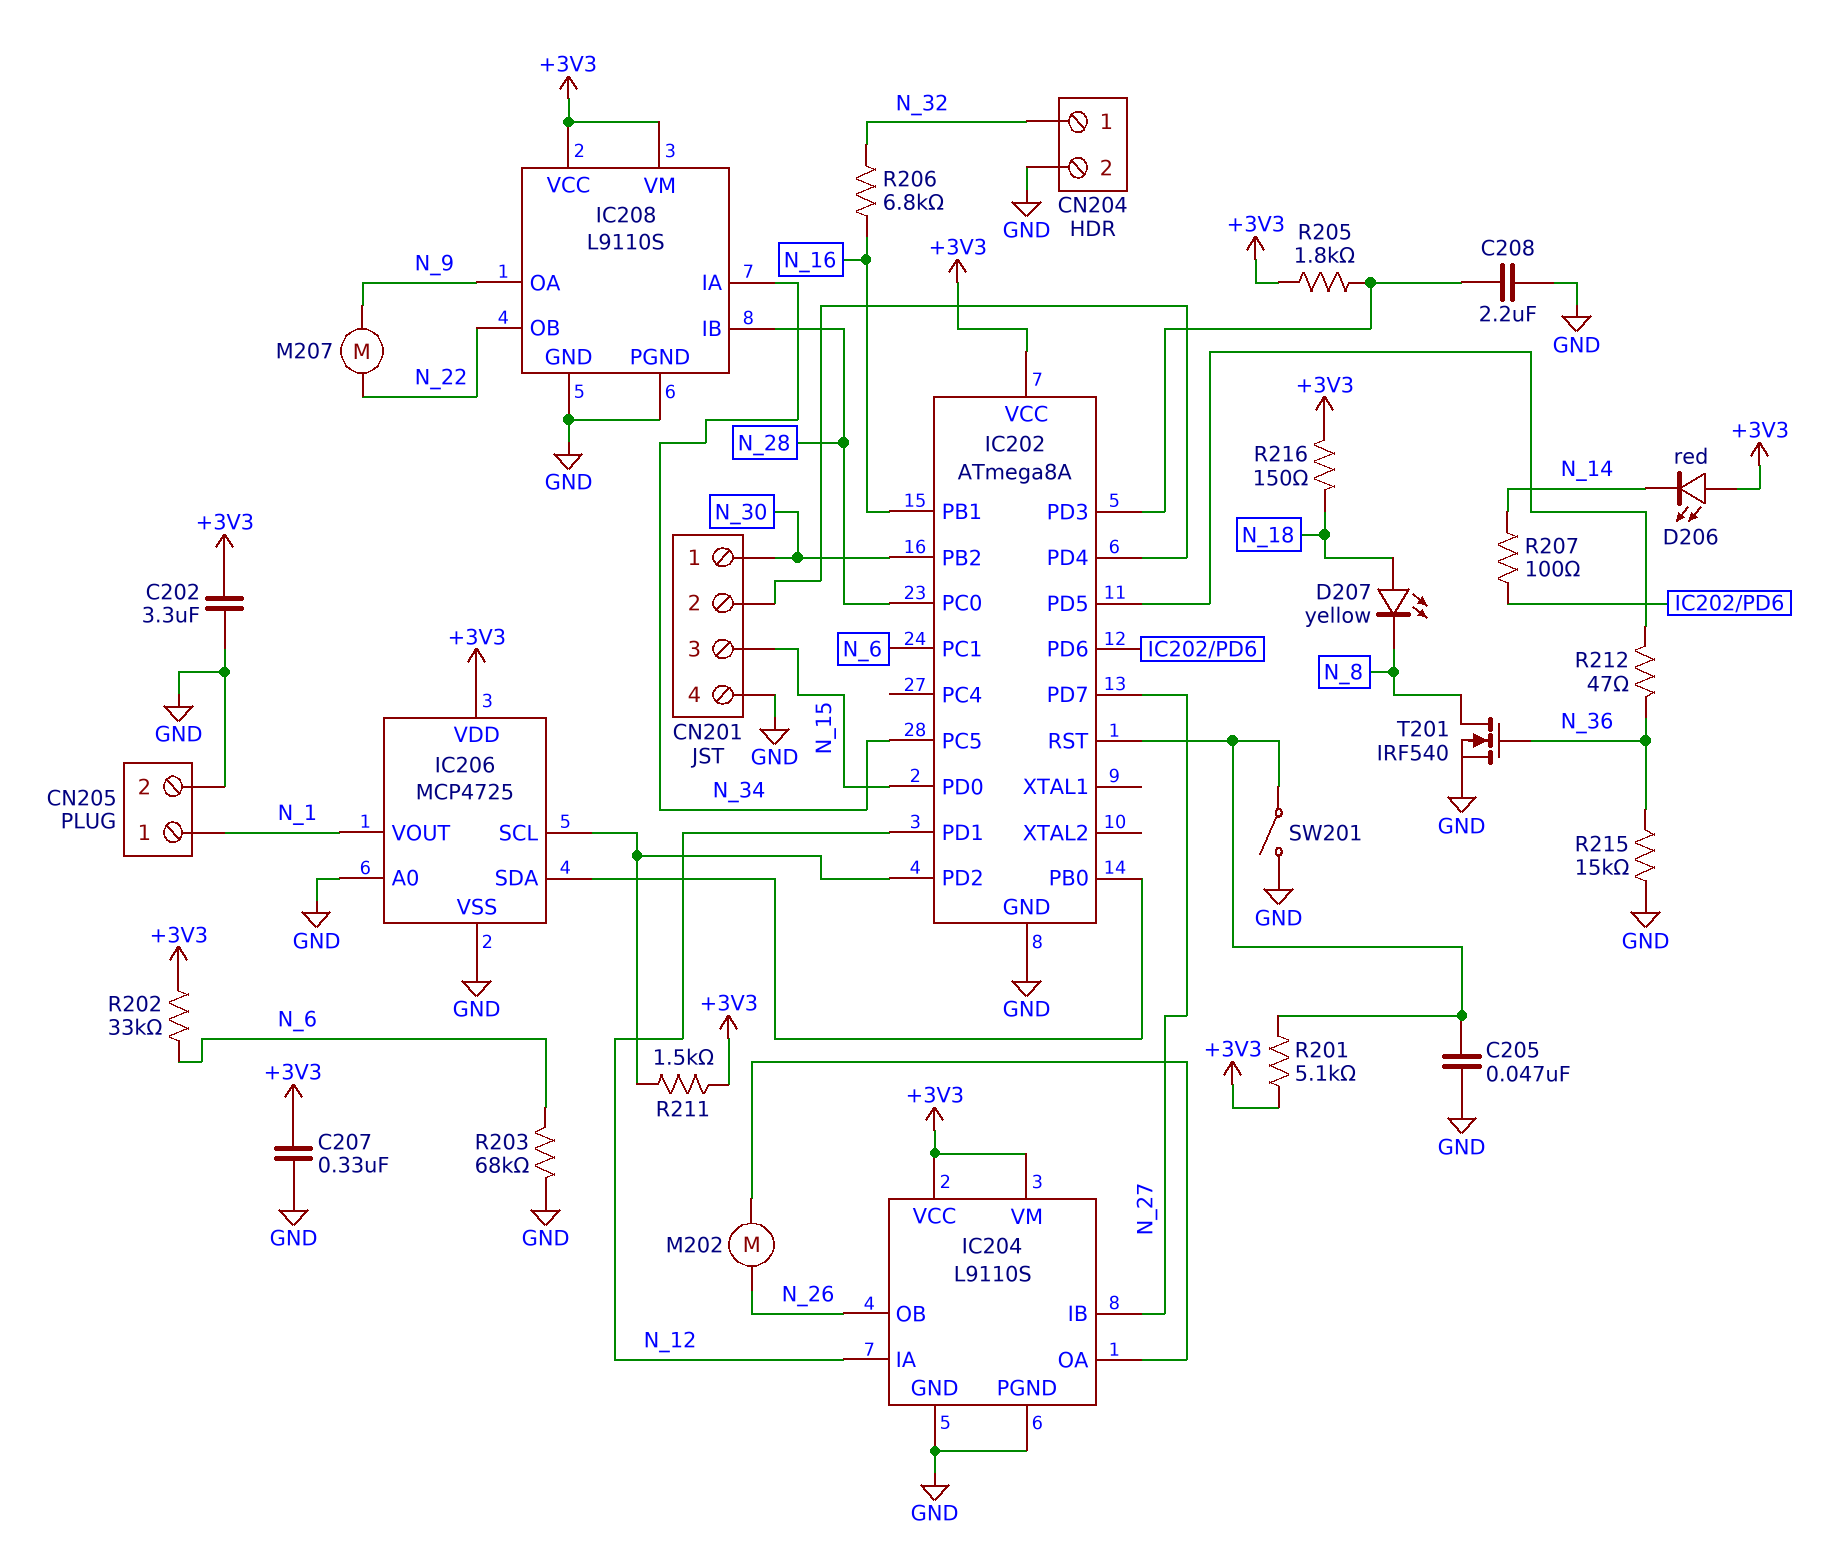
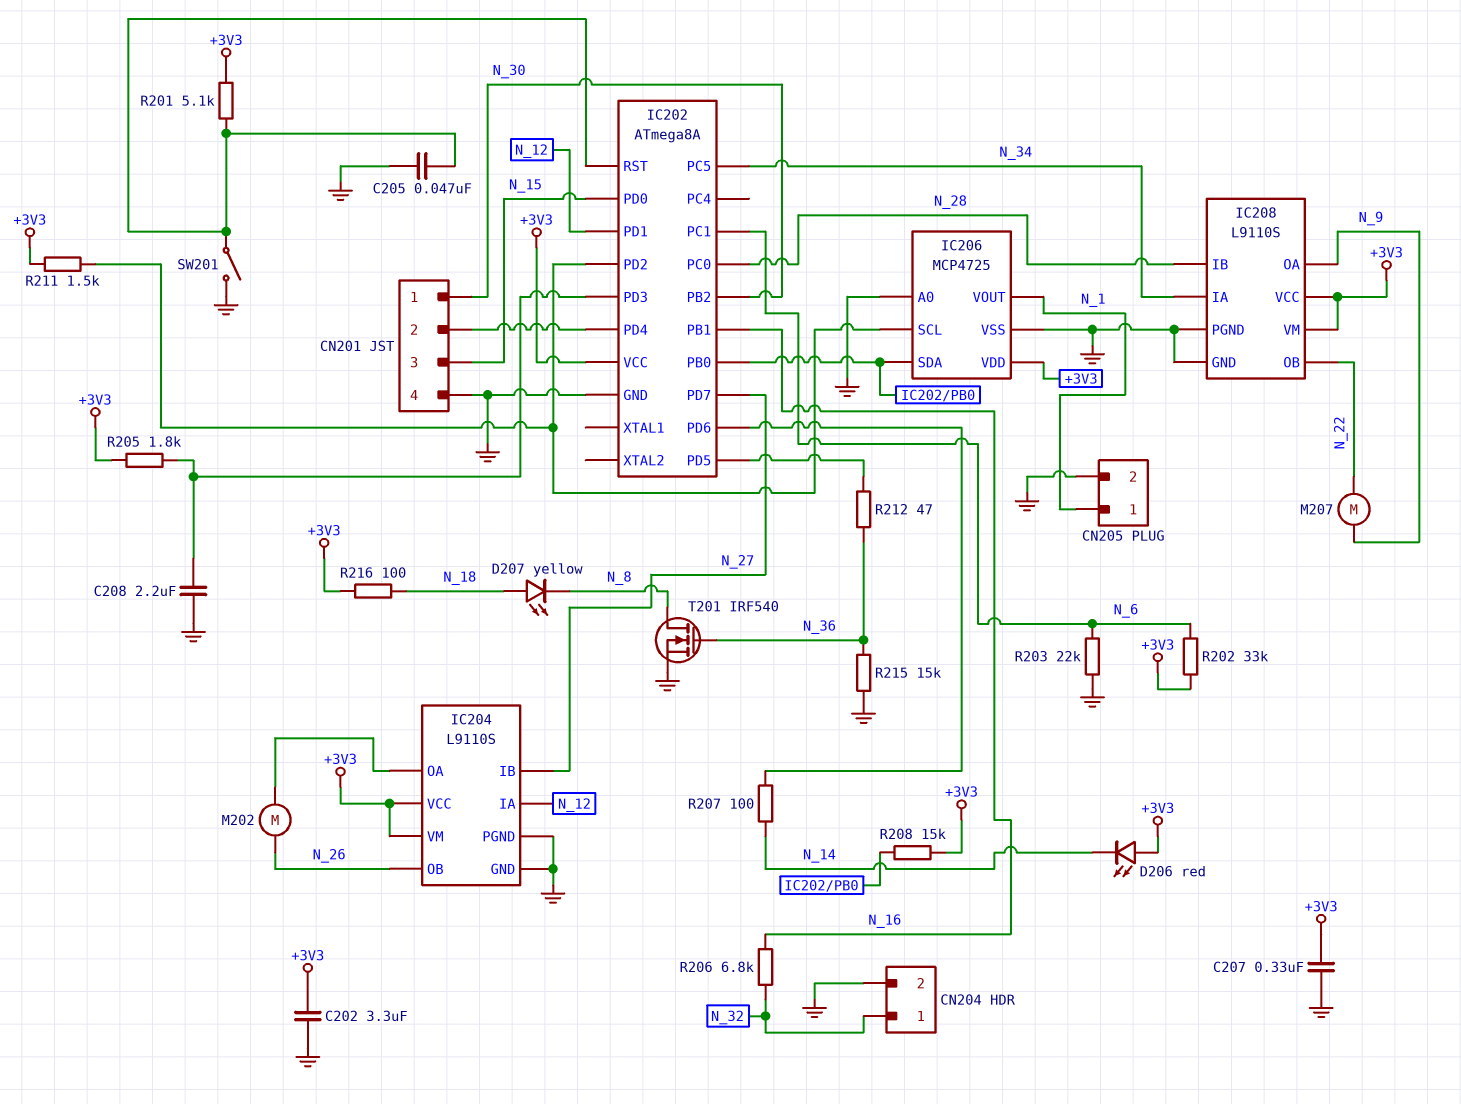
R203: 68k (GND, N_6) -> 22k (GND, N_6)
R208: none -> 15k (+3V3, IC202/PB0)
R216: 150 (+3V3, N_18) -> 100 (+3V3, N_18)

